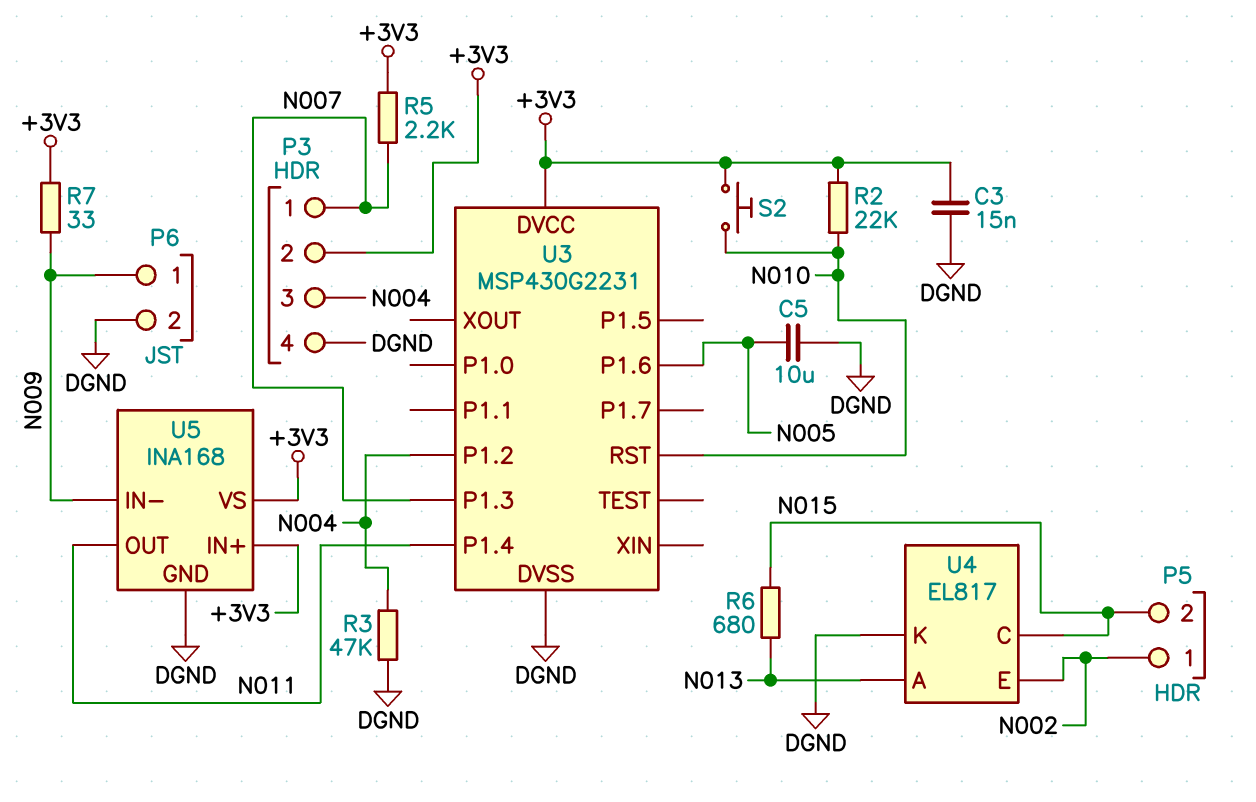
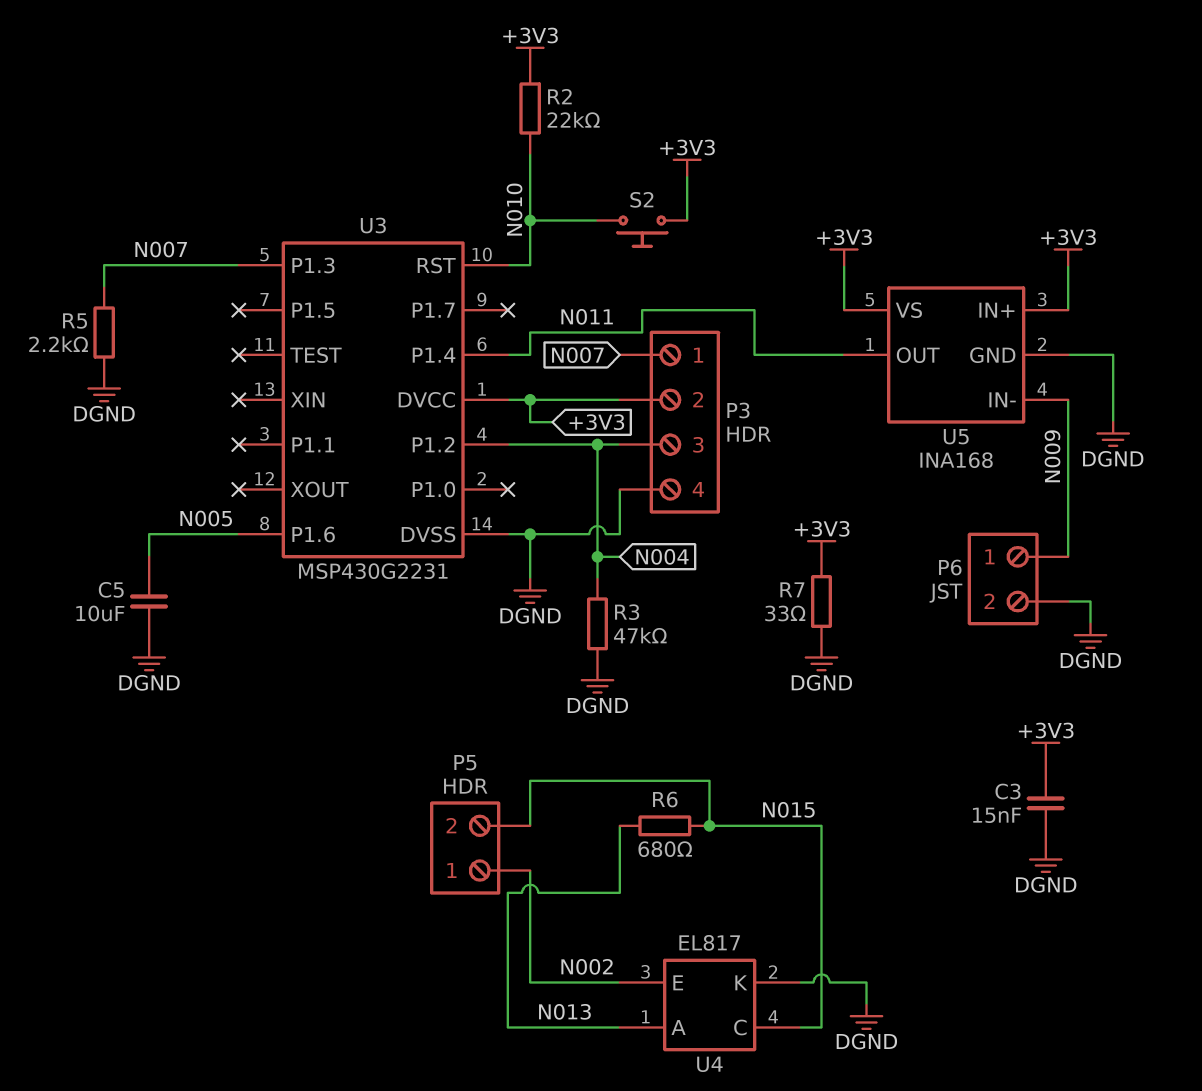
R5: 2.2k (+3V3, N007) -> 2.2k (DGND, N007)
R7: 33 (+3V3, N009) -> 33 (+3V3, DGND)

